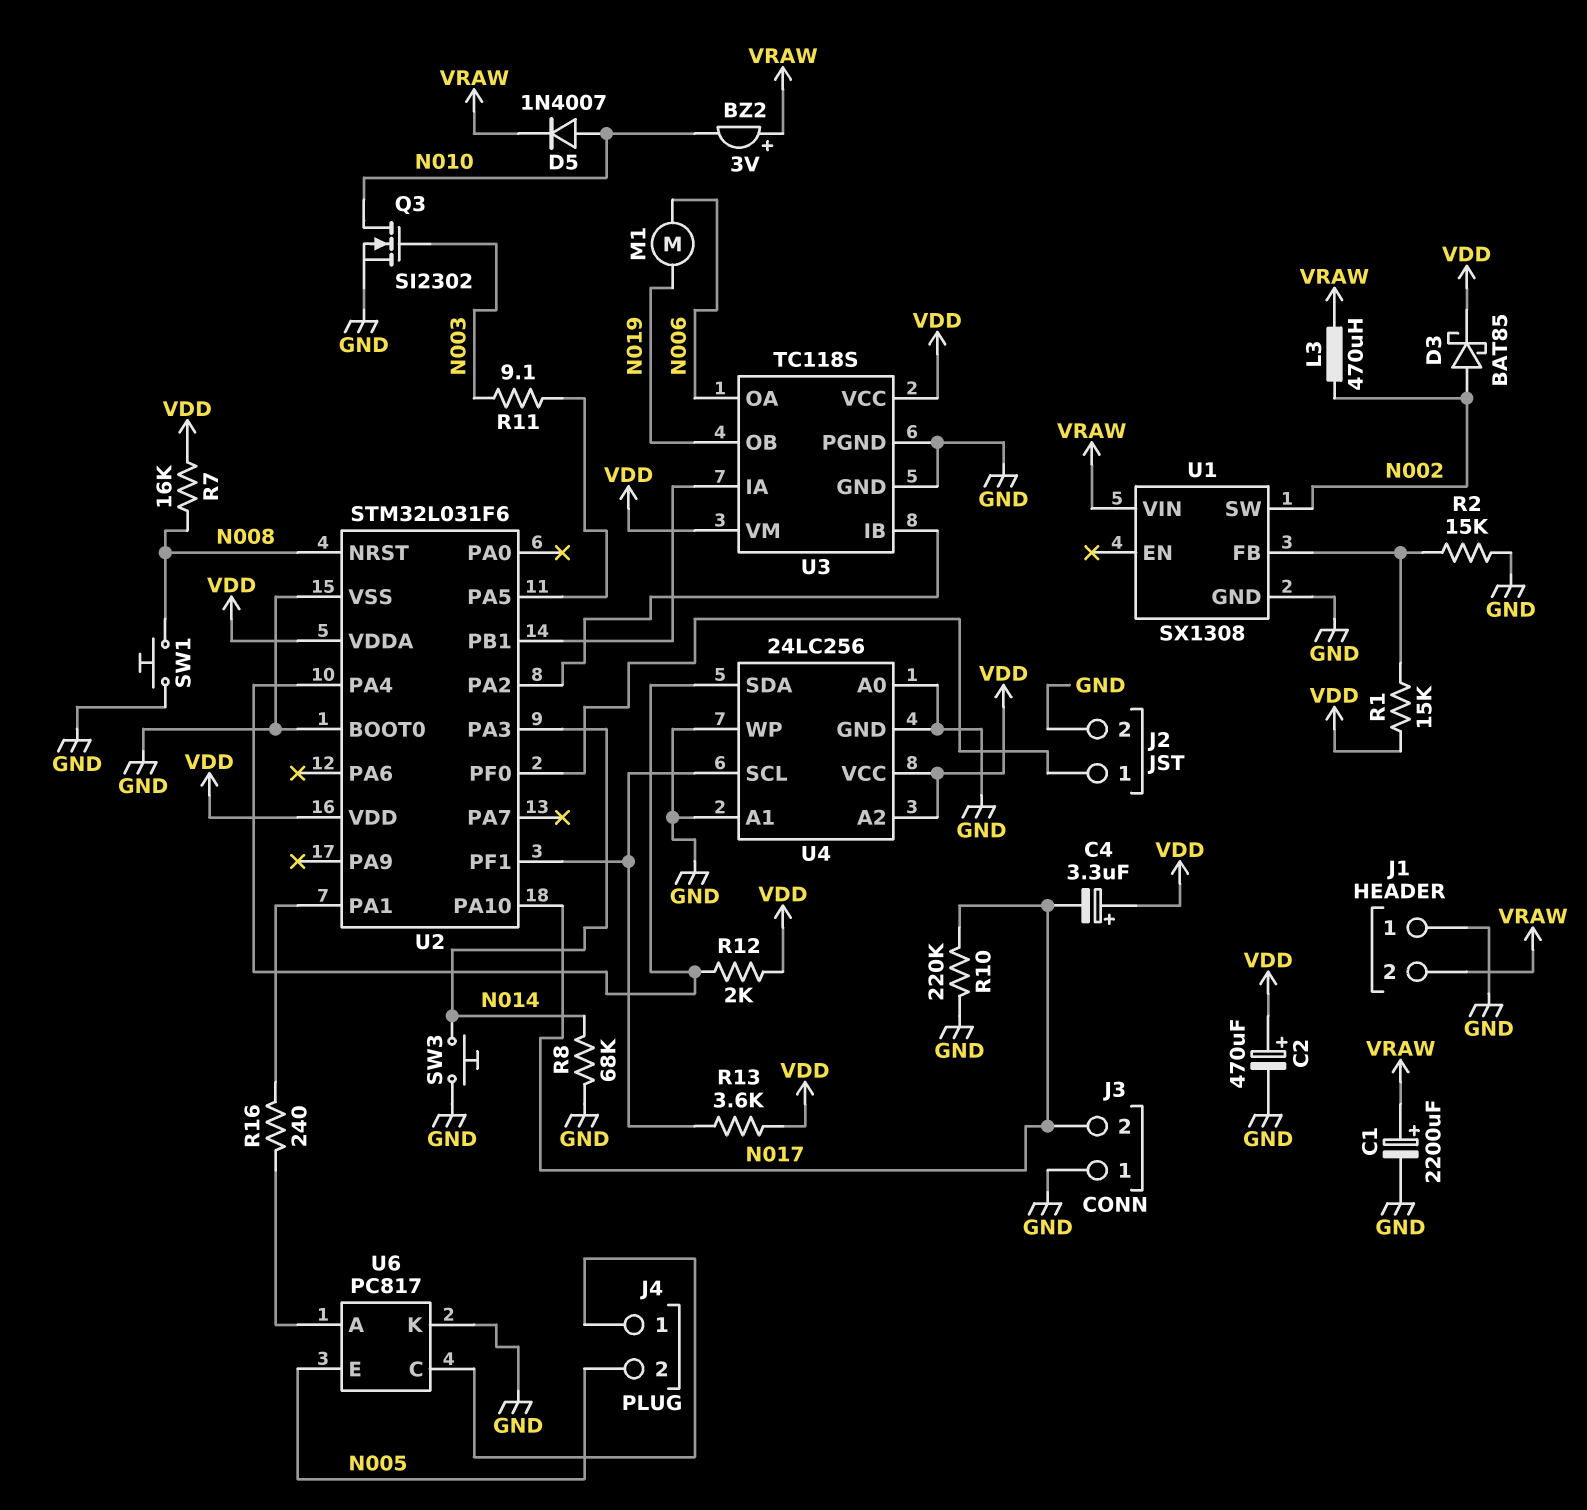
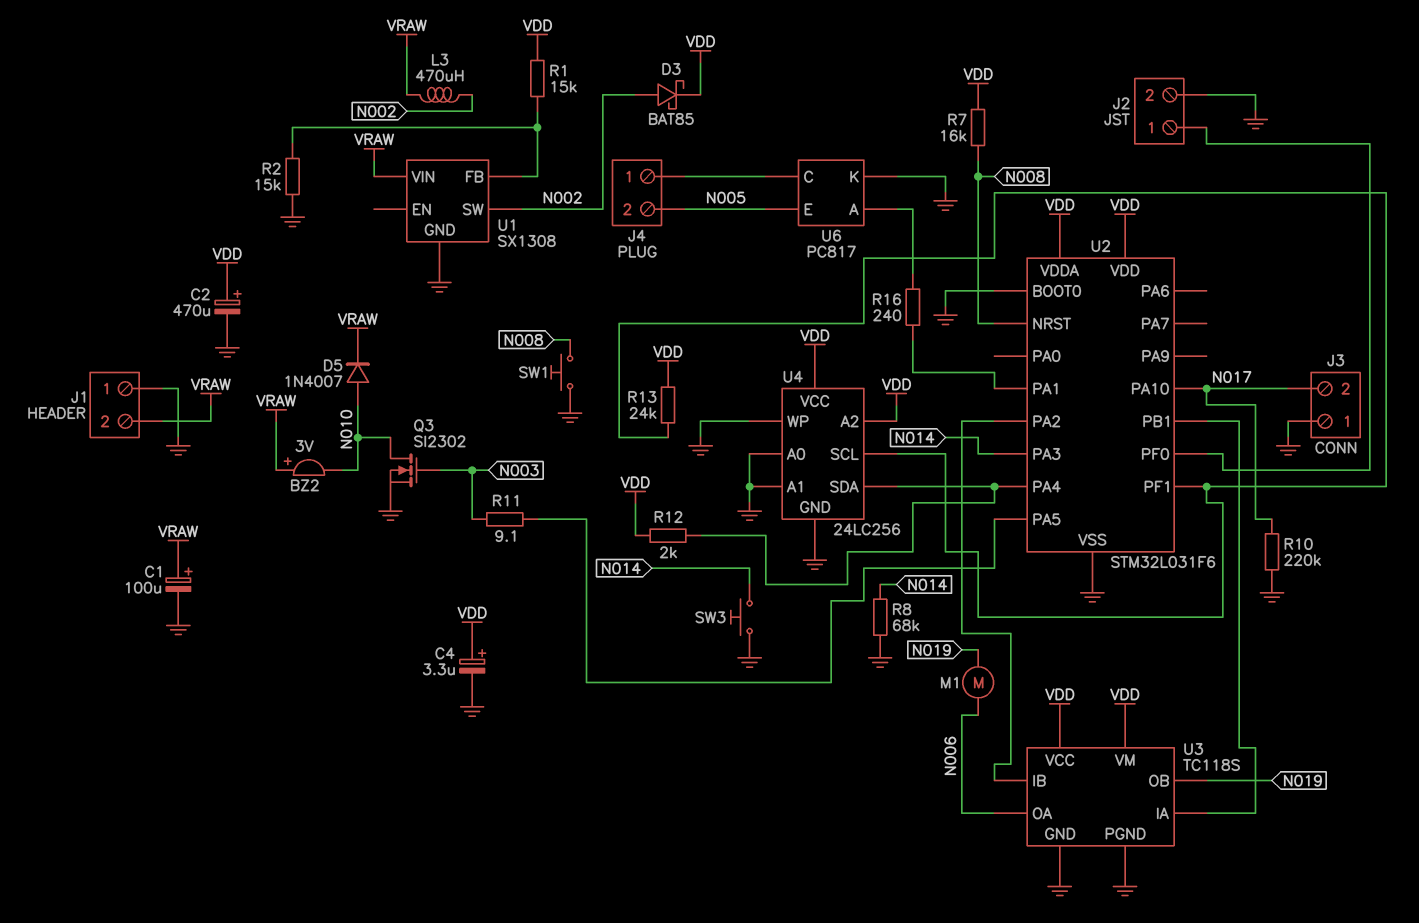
C1: 2200uF (plus VRAW, minus GND) -> 100uF (plus VRAW, minus GND)
C4: 3.3uF (plus VDD, minus N017) -> 3.3uF (plus VDD, minus GND)
R13: 3.6k (U2/PF1, VDD) -> 24k (U2/PF1, VDD)

